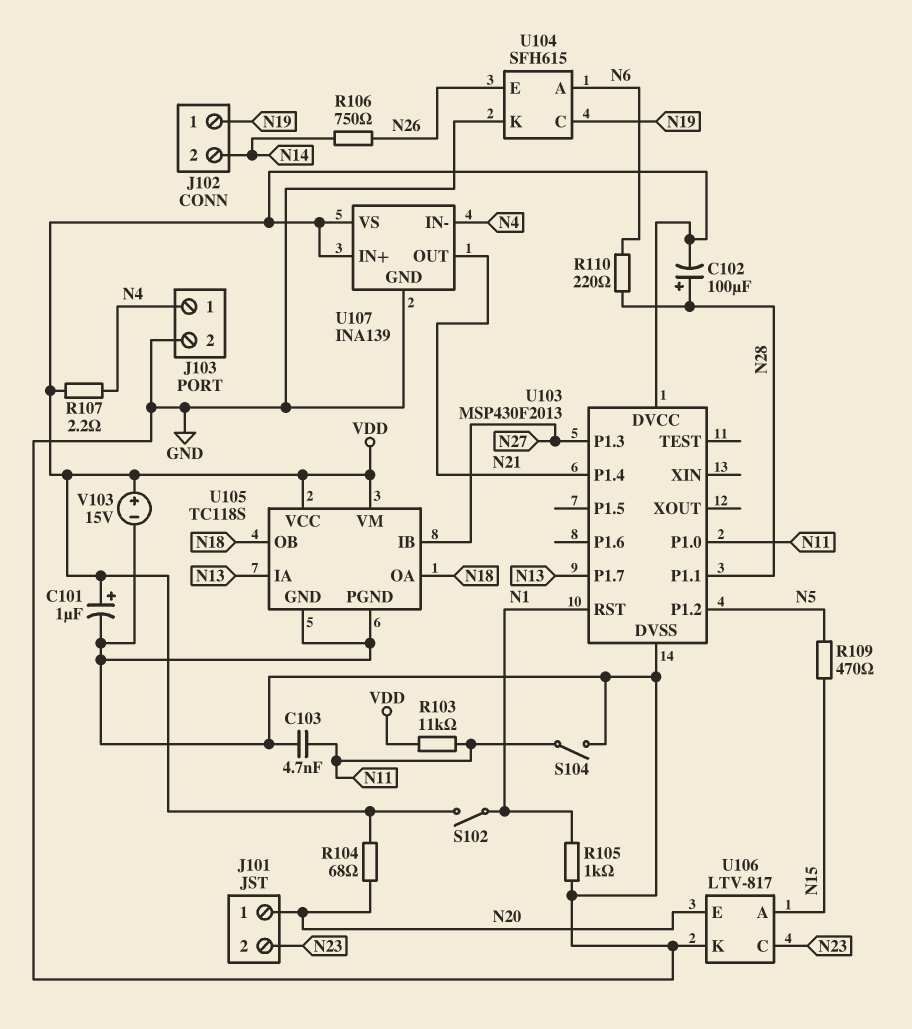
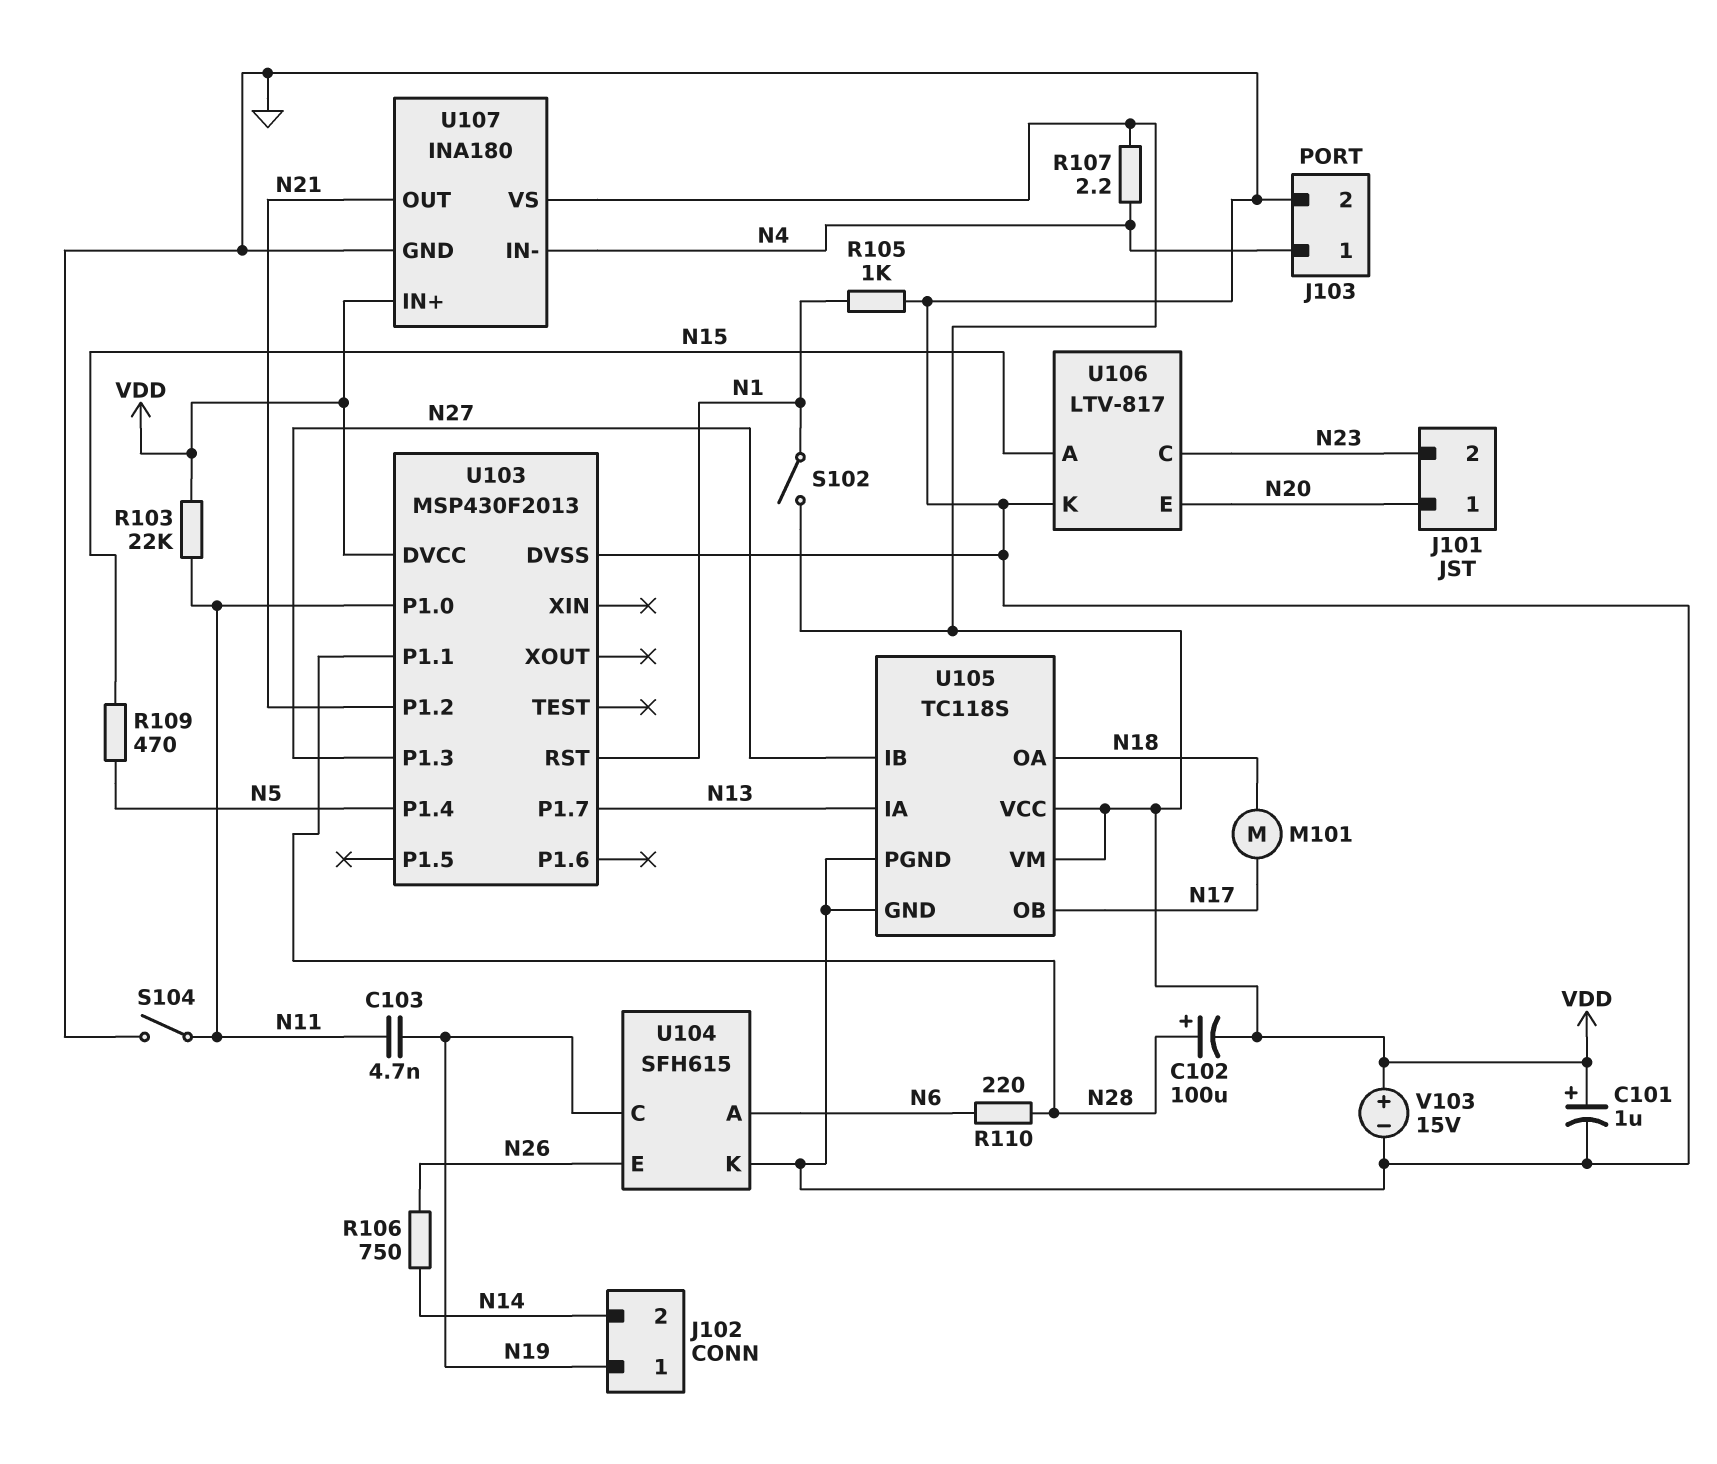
C103: 4.7nF (GND, N11) -> 4.7nF (N11, N19)
M101: none -> motor (N17, N18)
R103: 11k (N11, VDD) -> 22k (N11, VDD)
R104: 68 (N20, VDD) -> none
U103 pin P1.2: N5 -> N21
U103 pin P1.4: N21 -> N5
U105 pin OB: N18 -> N17
U107: INA139 -> INA180

